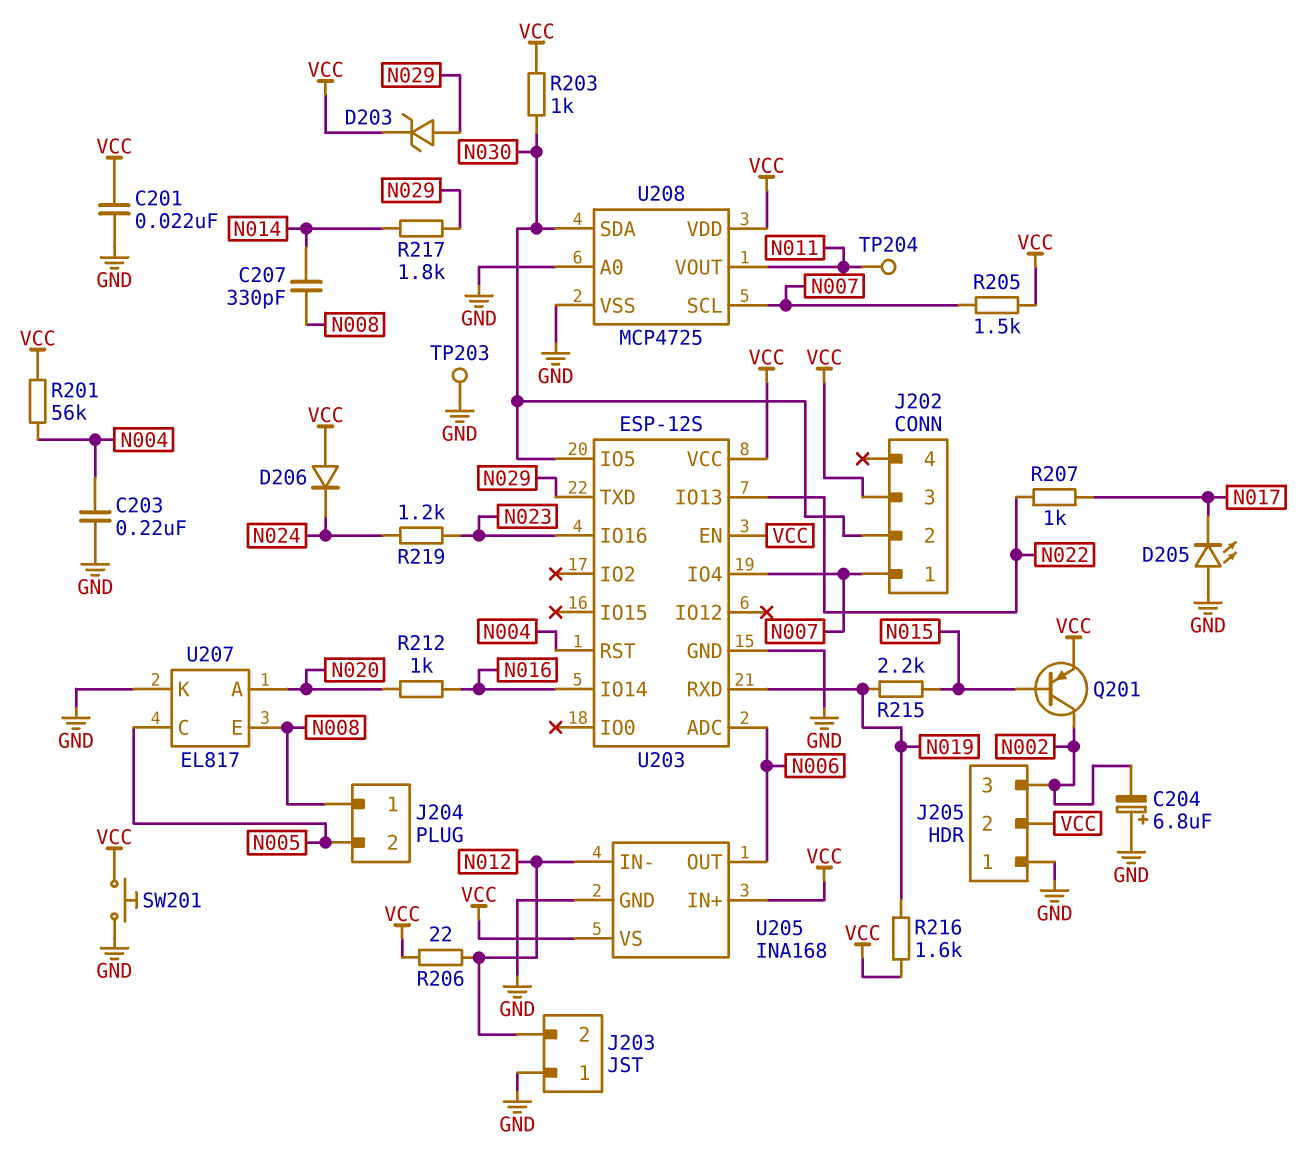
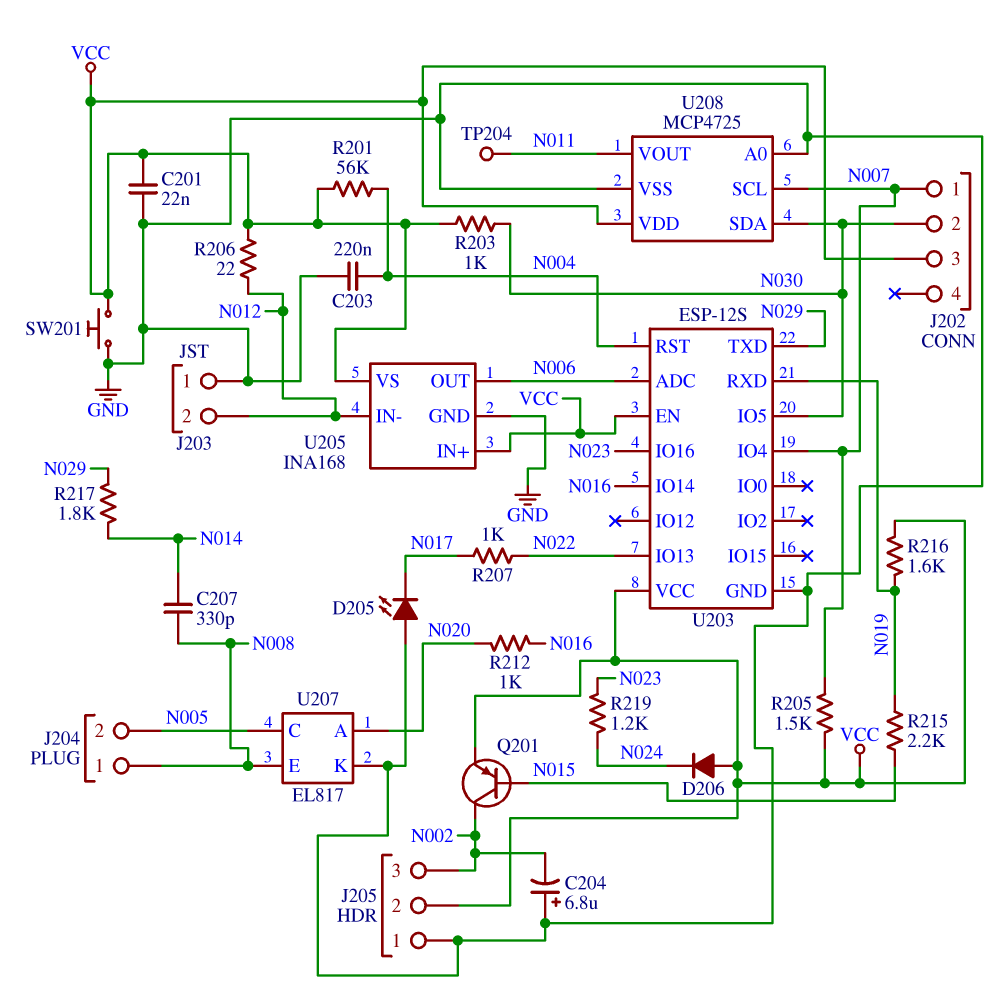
D203: zener (A N029, K VCC) -> none
TP203: test point (GND) -> none

